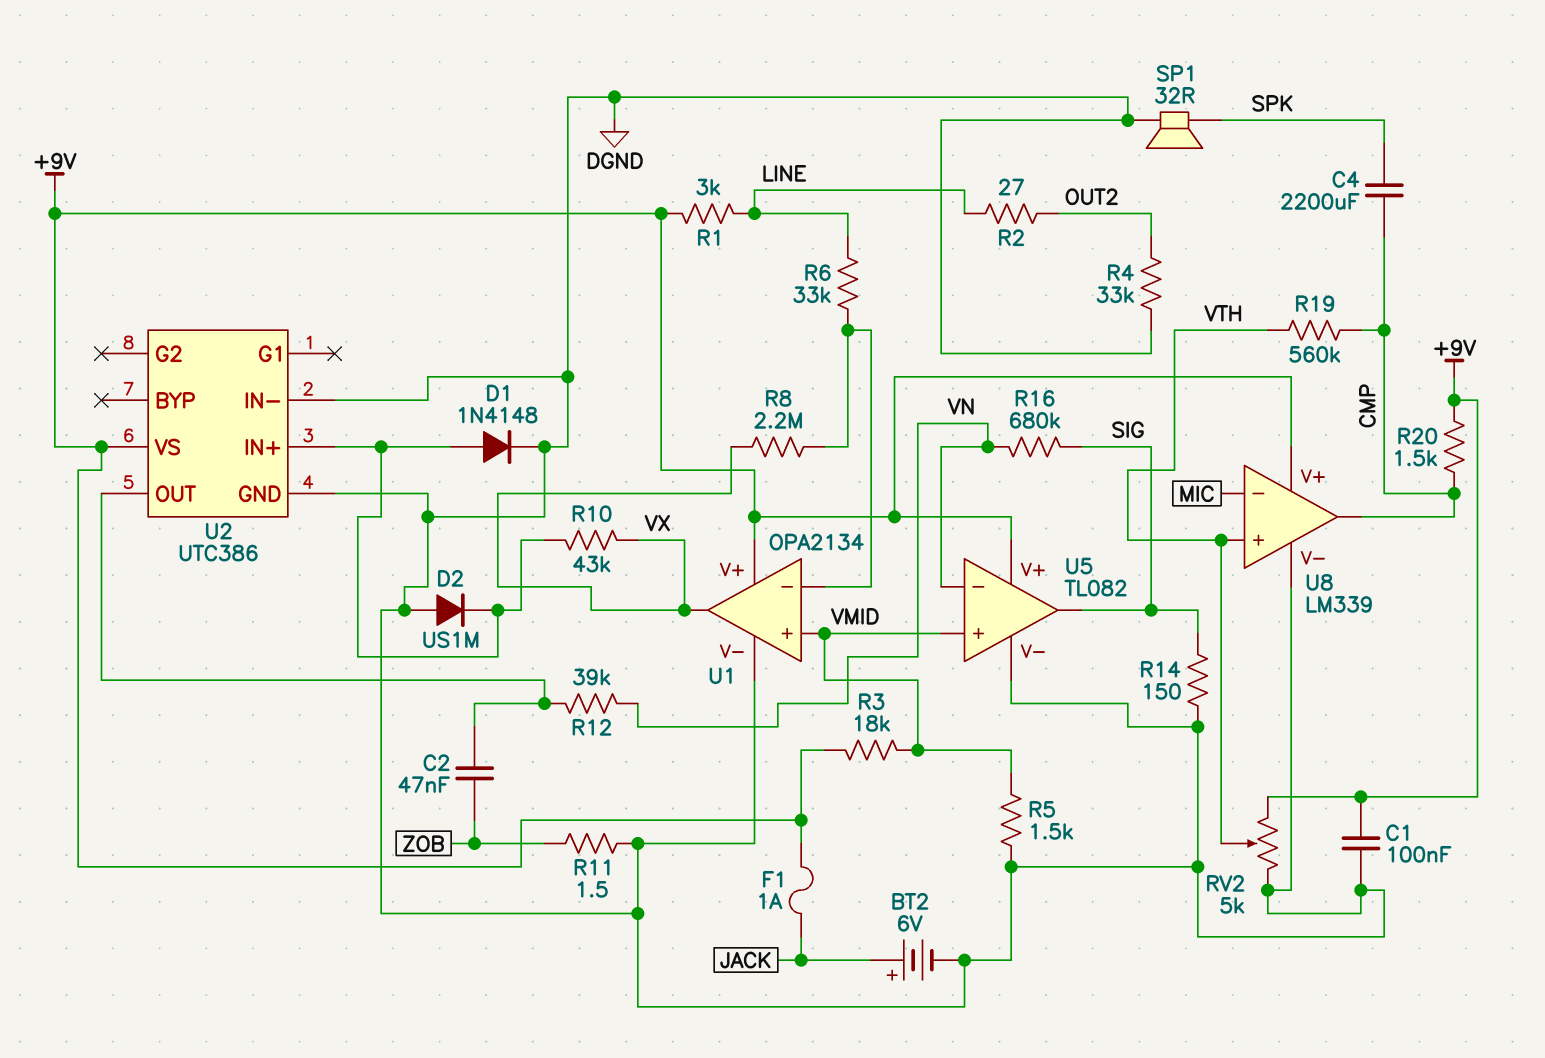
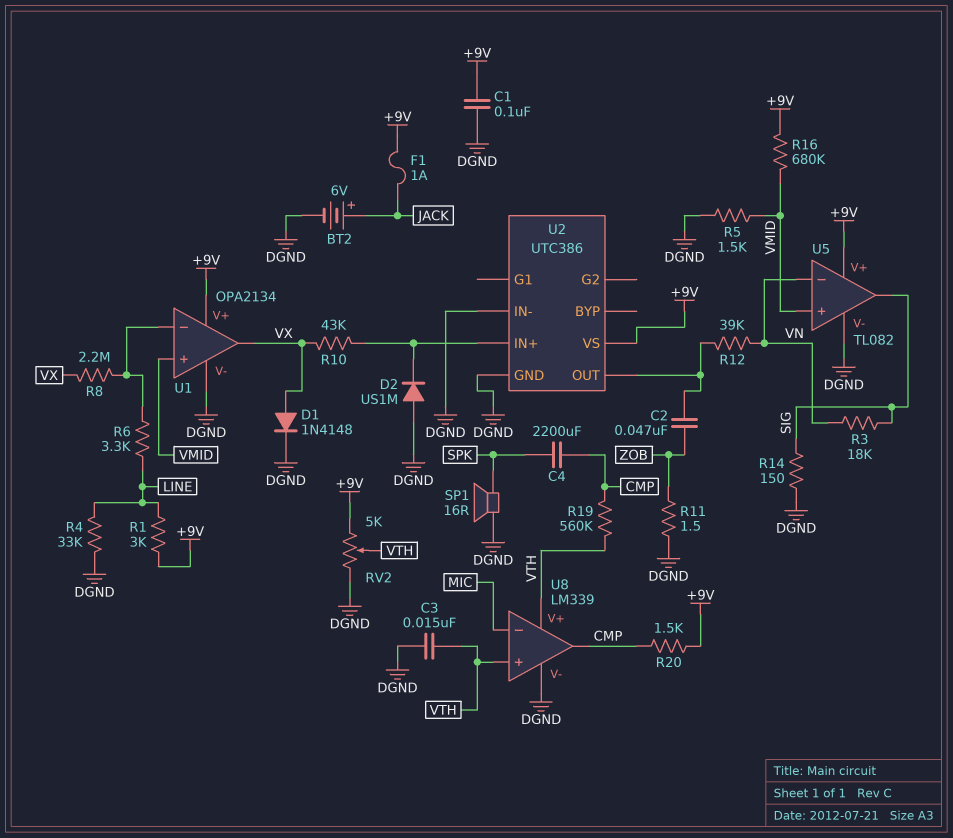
C3: none -> 15nF (DGND, VTH)
D1: diode 1N4148 (A U2/IN+, K DGND) -> diode 1N4148 (A VX, K DGND)
R2: 27 (LINE, OUT2) -> none
R3: 18k (+9V, VMID) -> 18k (SIG, VN)
R4: 33k (DGND, OUT2) -> 33k (DGND, LINE)
R6: 33k (LINE, U1/in-) -> 3.3k (LINE, U1/in-)
R16: 680k (SIG, VN) -> 680k (+9V, VMID)
SP1: speaker 32R (DGND, SPK) -> speaker 16R (DGND, SPK)
U8 pin V+: +9V -> VTH

